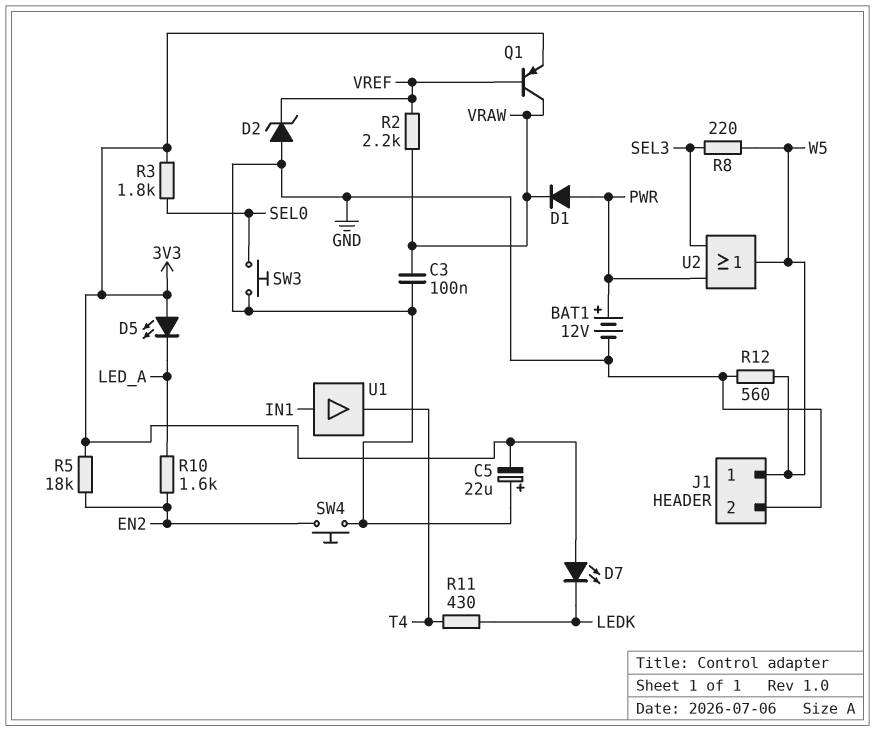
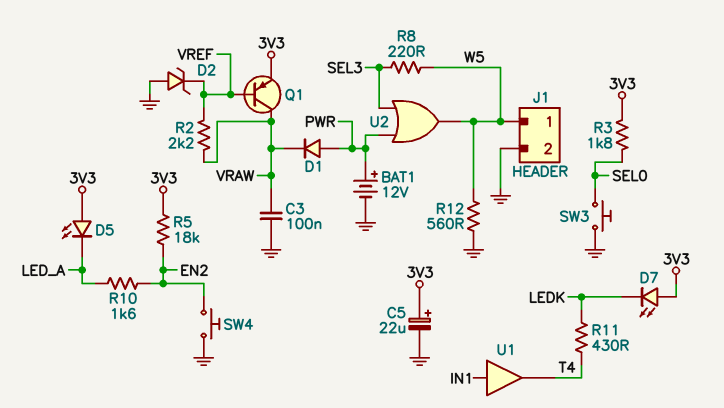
C5: 22uF (plus GND, minus 3V3) -> 22uF (plus 3V3, minus GND)

